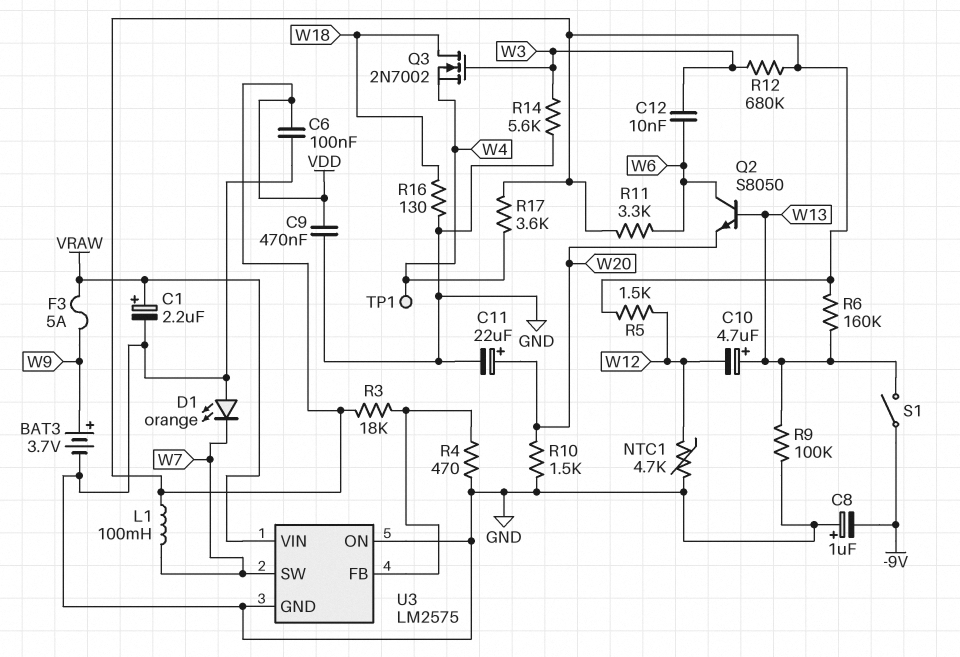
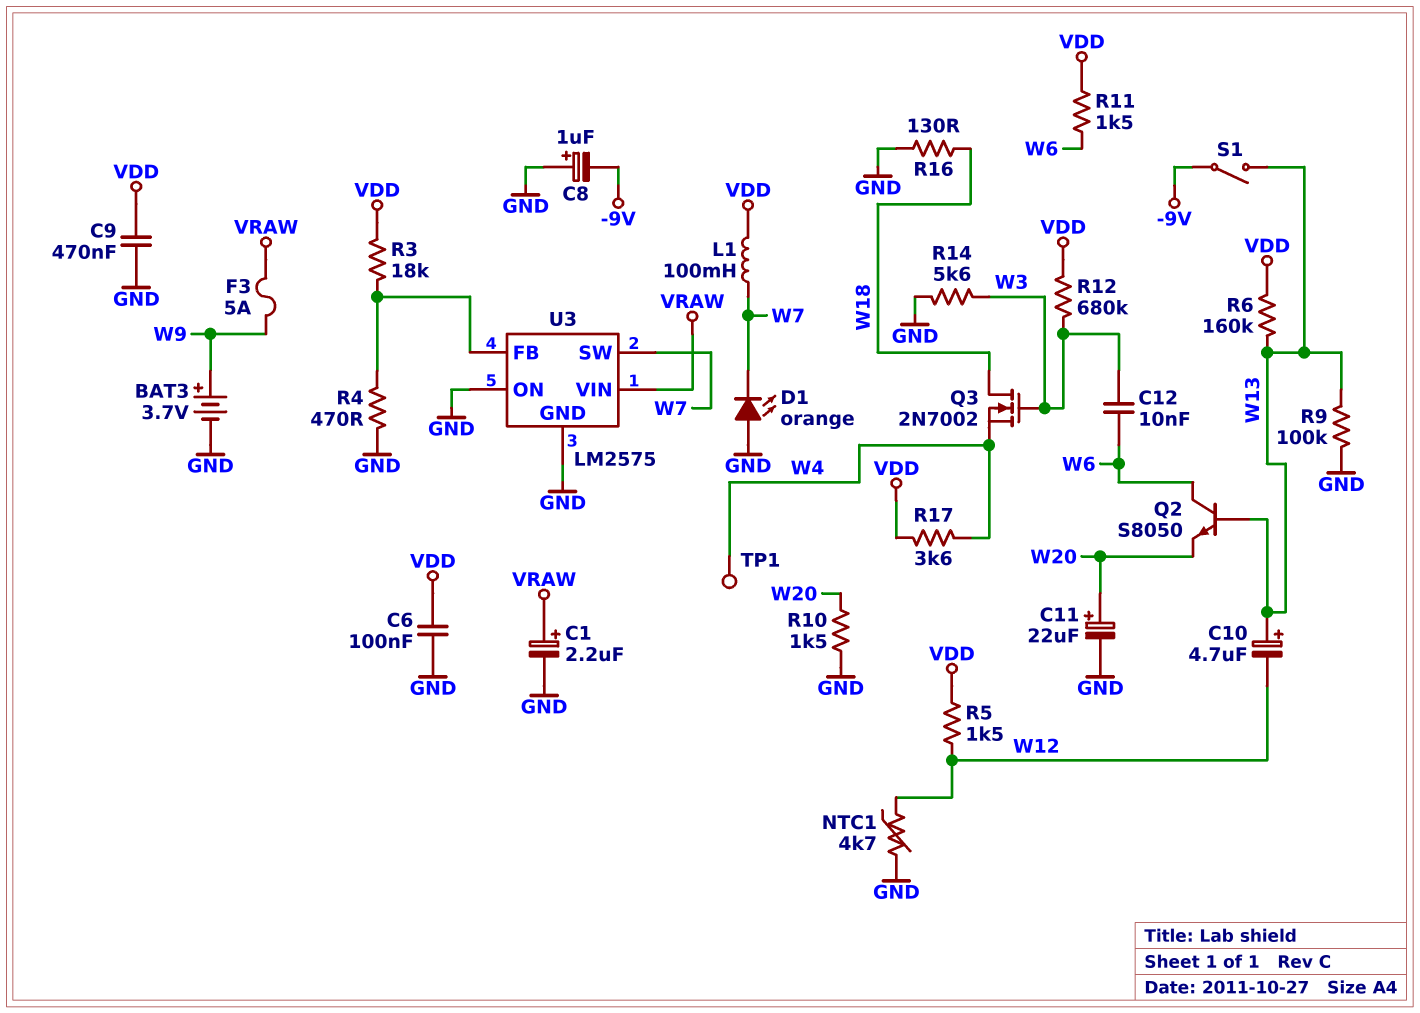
R11: 3.3k (VDD, W6) -> 1.5k (VDD, W6)

